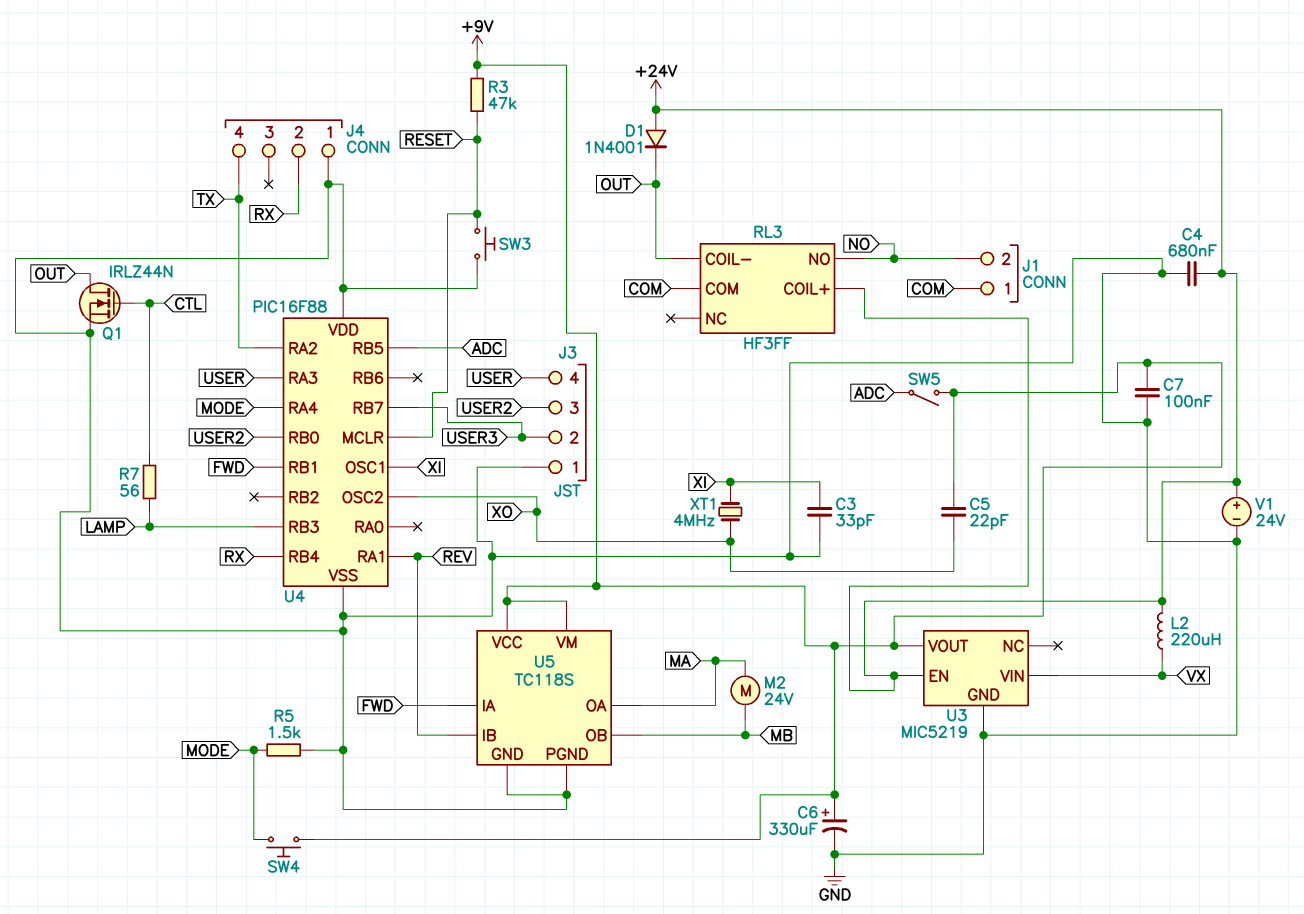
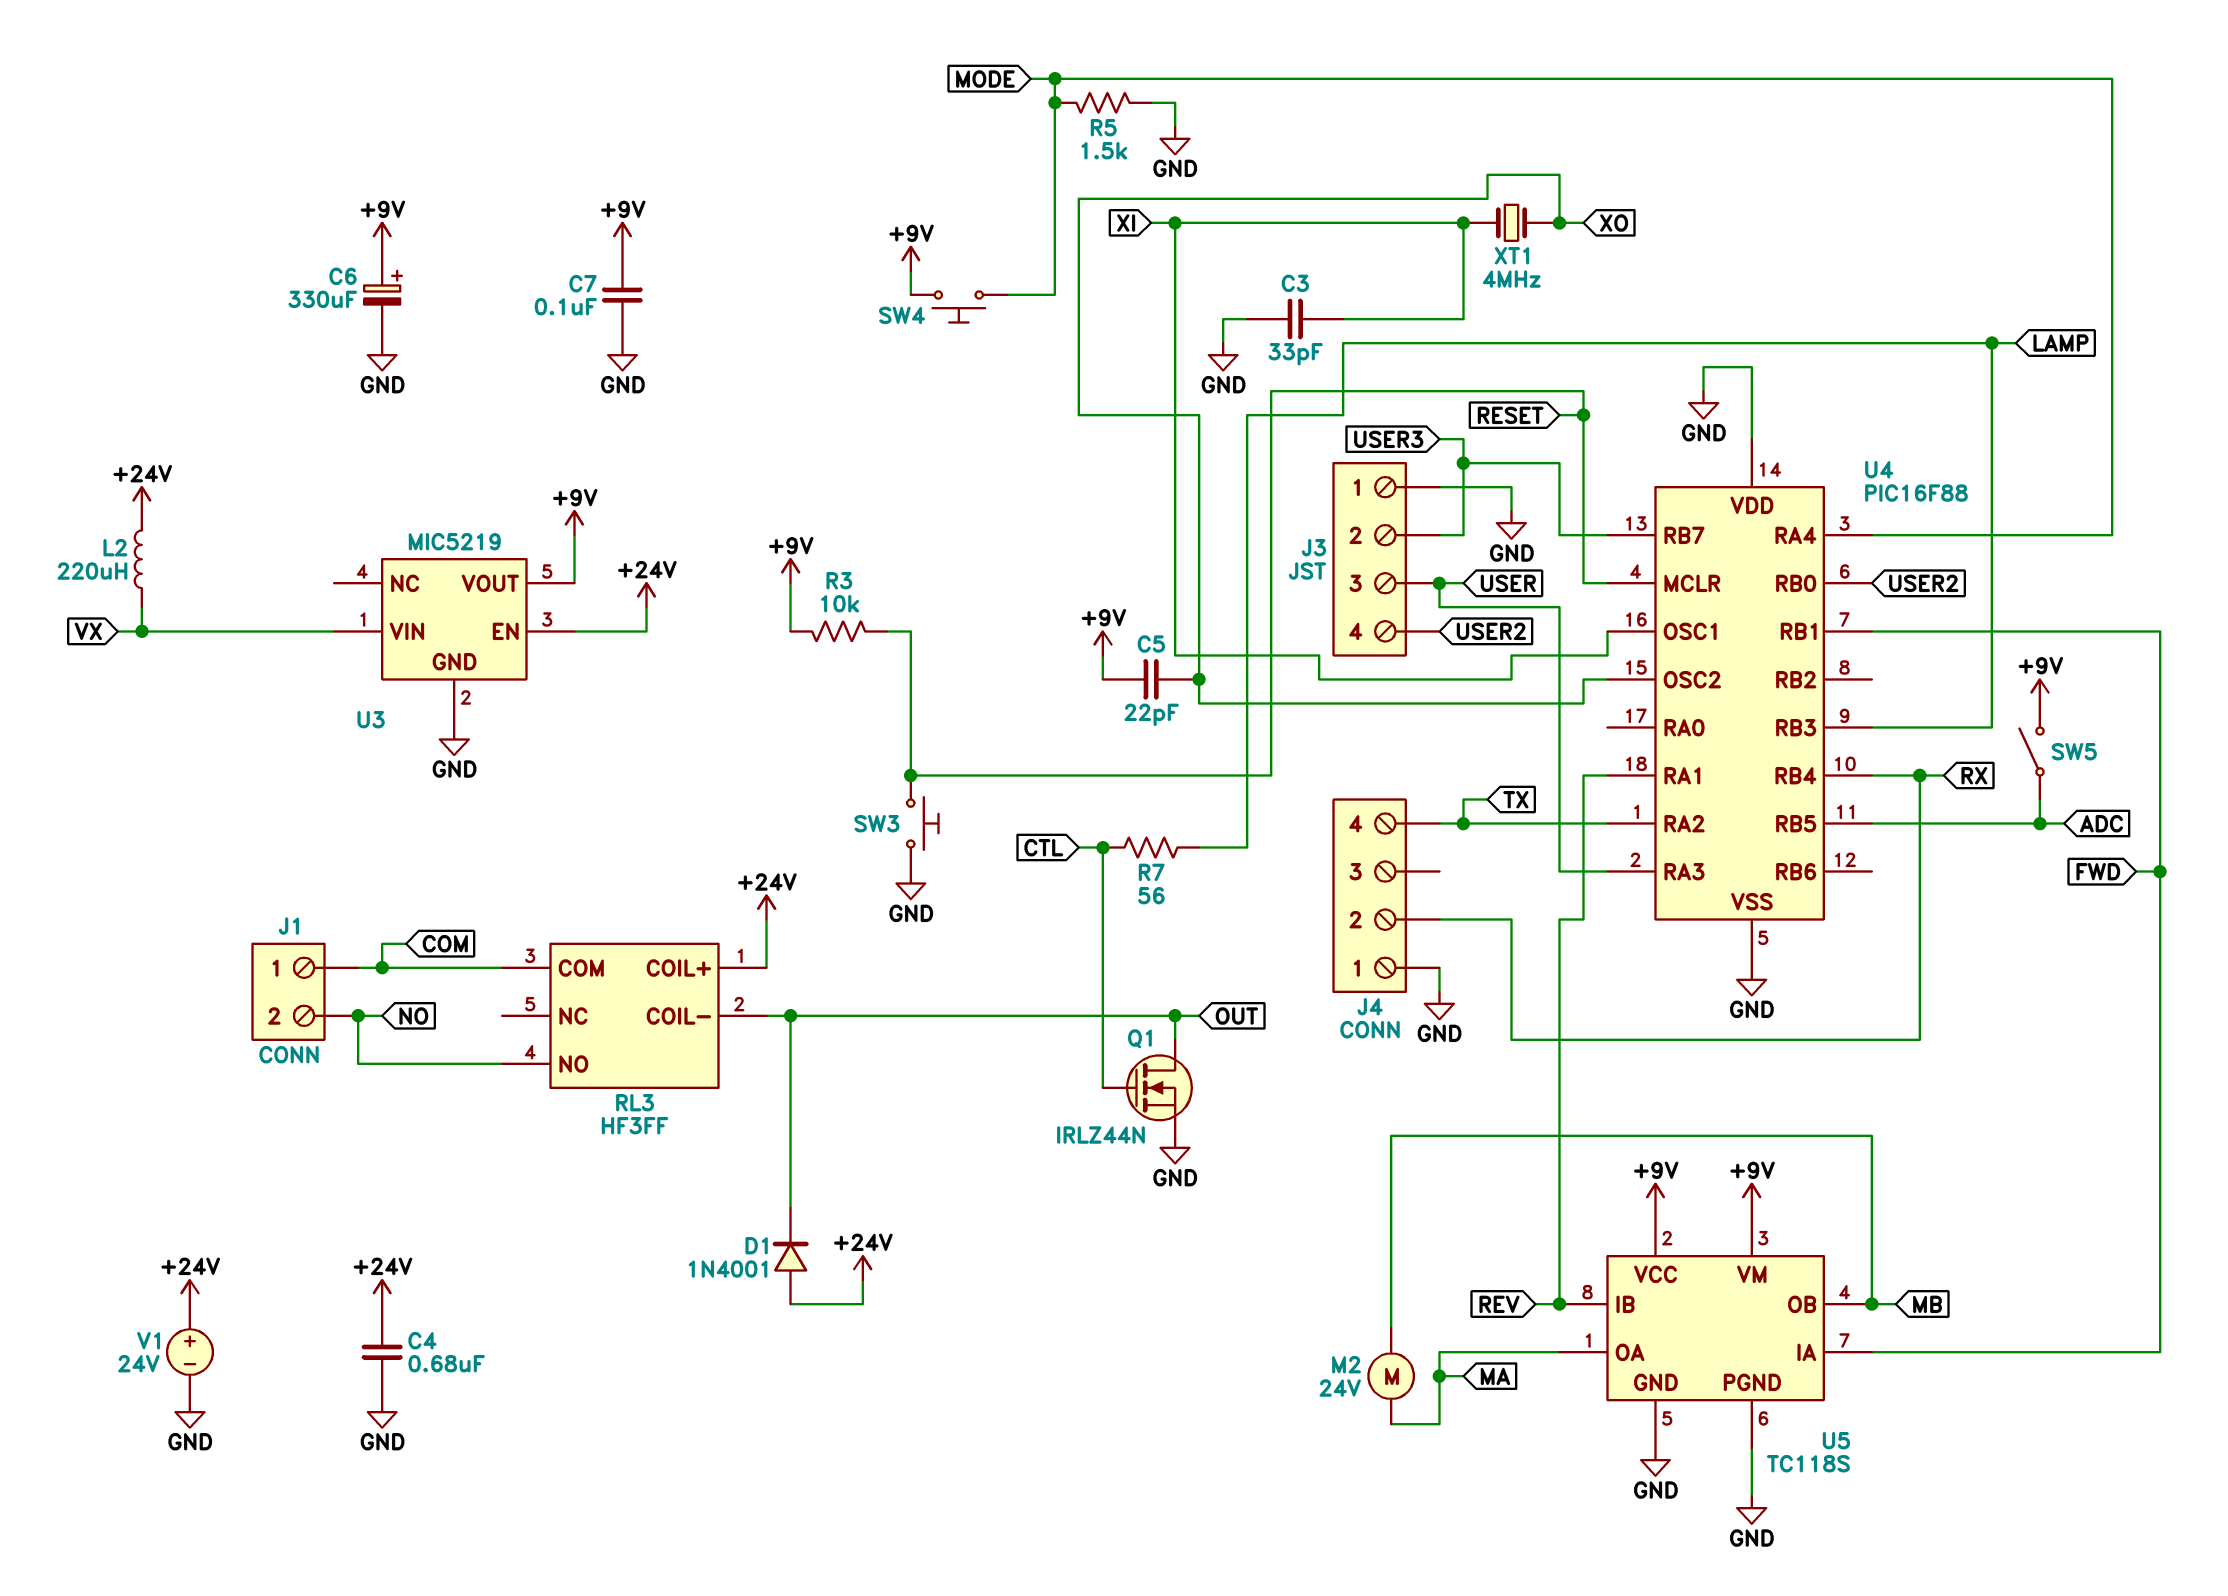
J3 pin 3: USER2 -> USER
J3 pin 4: USER -> USER2
R3: 47k (+9V, RESET) -> 10k (+9V, RESET)

